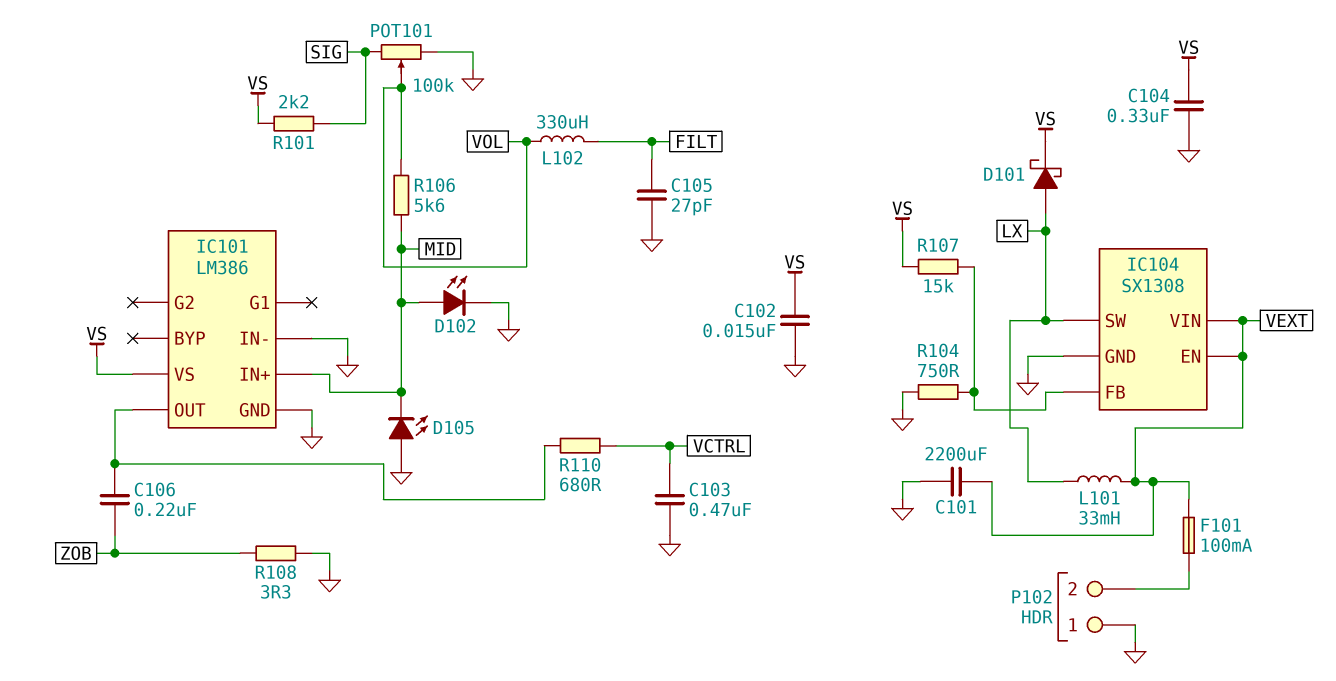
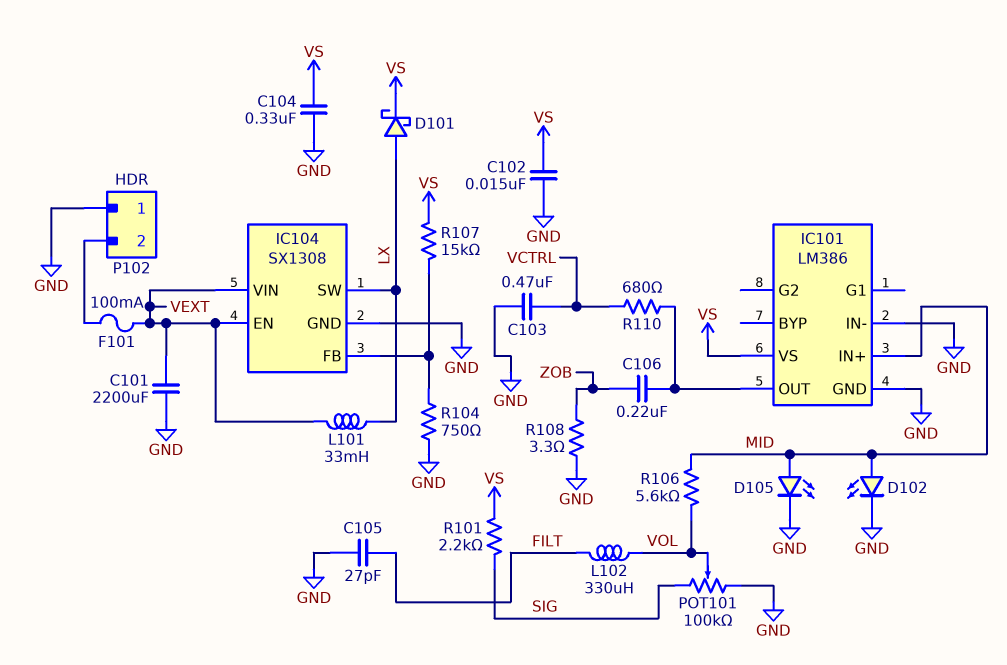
D105: LED (A GND, K MID) -> LED (A MID, K GND)

